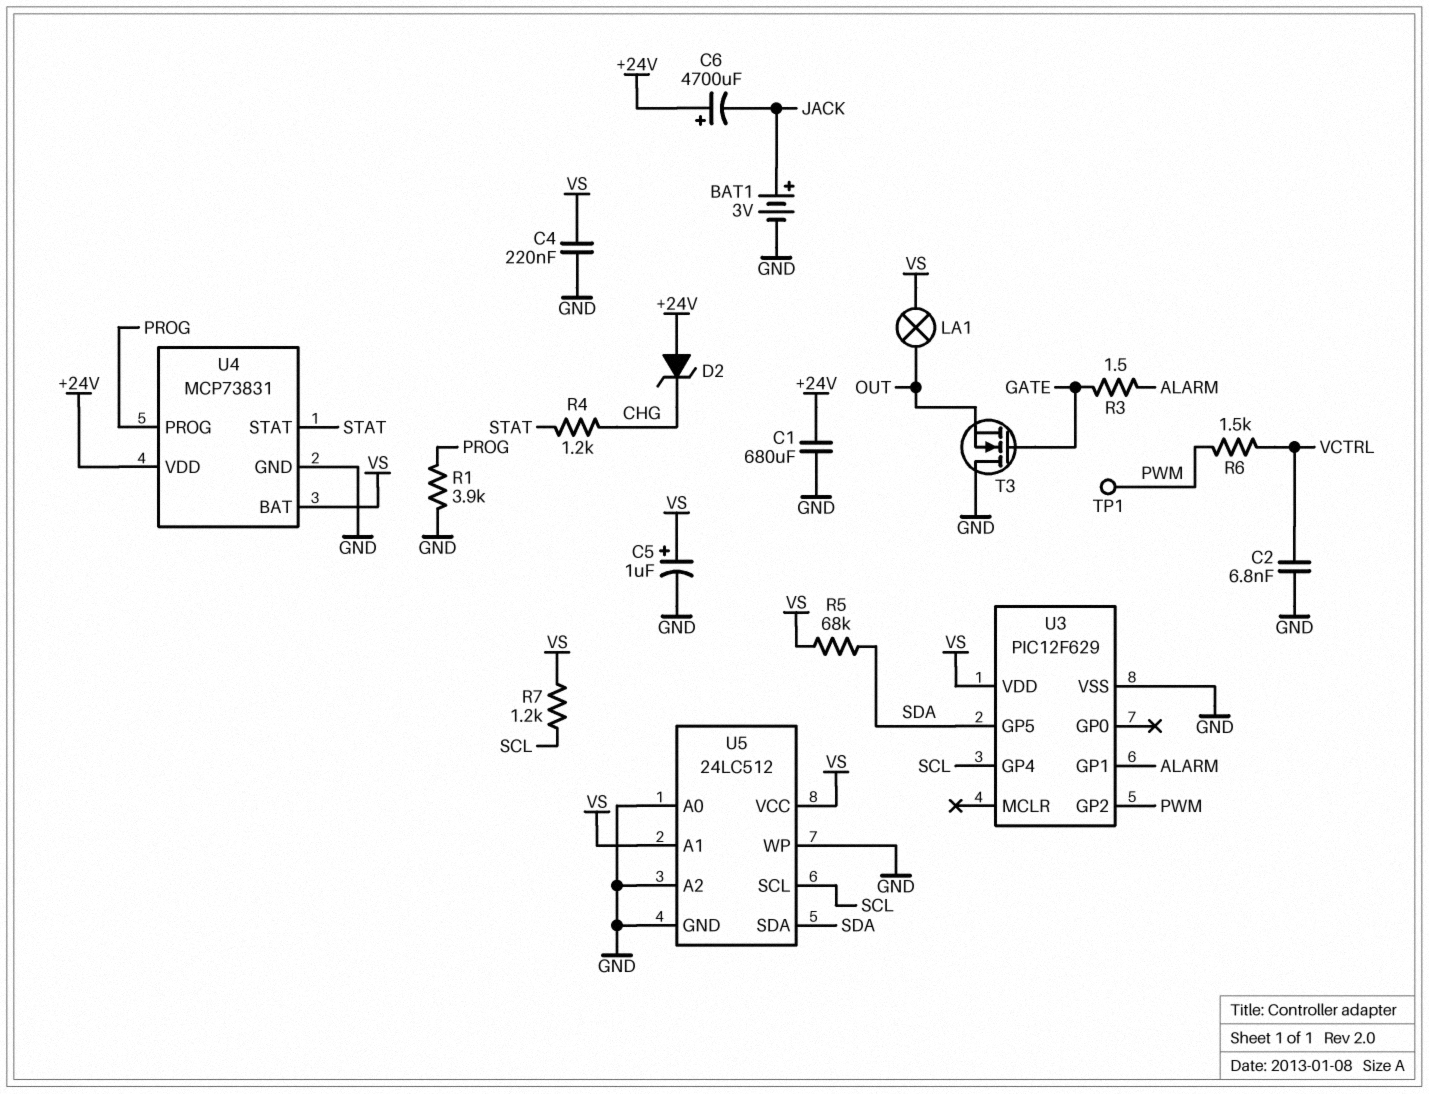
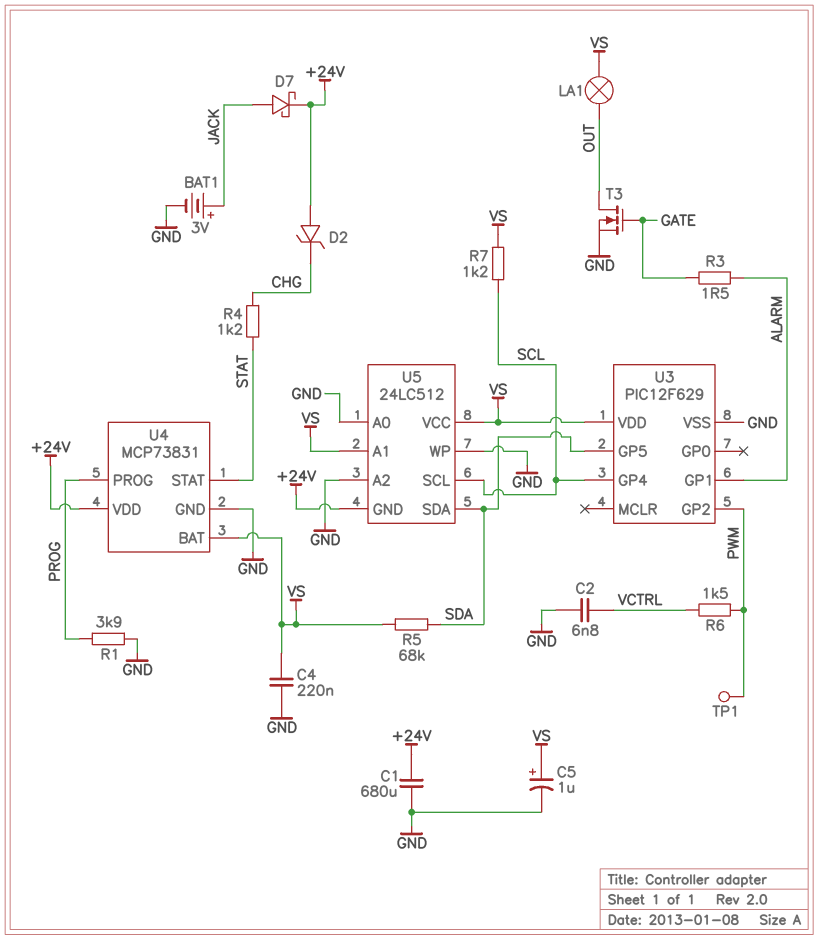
C6: 4700uF (plus +24V, minus JACK) -> none
D7: none -> schottky (A JACK, K +24V)
T3: NMOS (G GATE, D GND, S OUT) -> NMOS (G GATE, D OUT, S GND)
U5 pin GND: GND -> +24V

